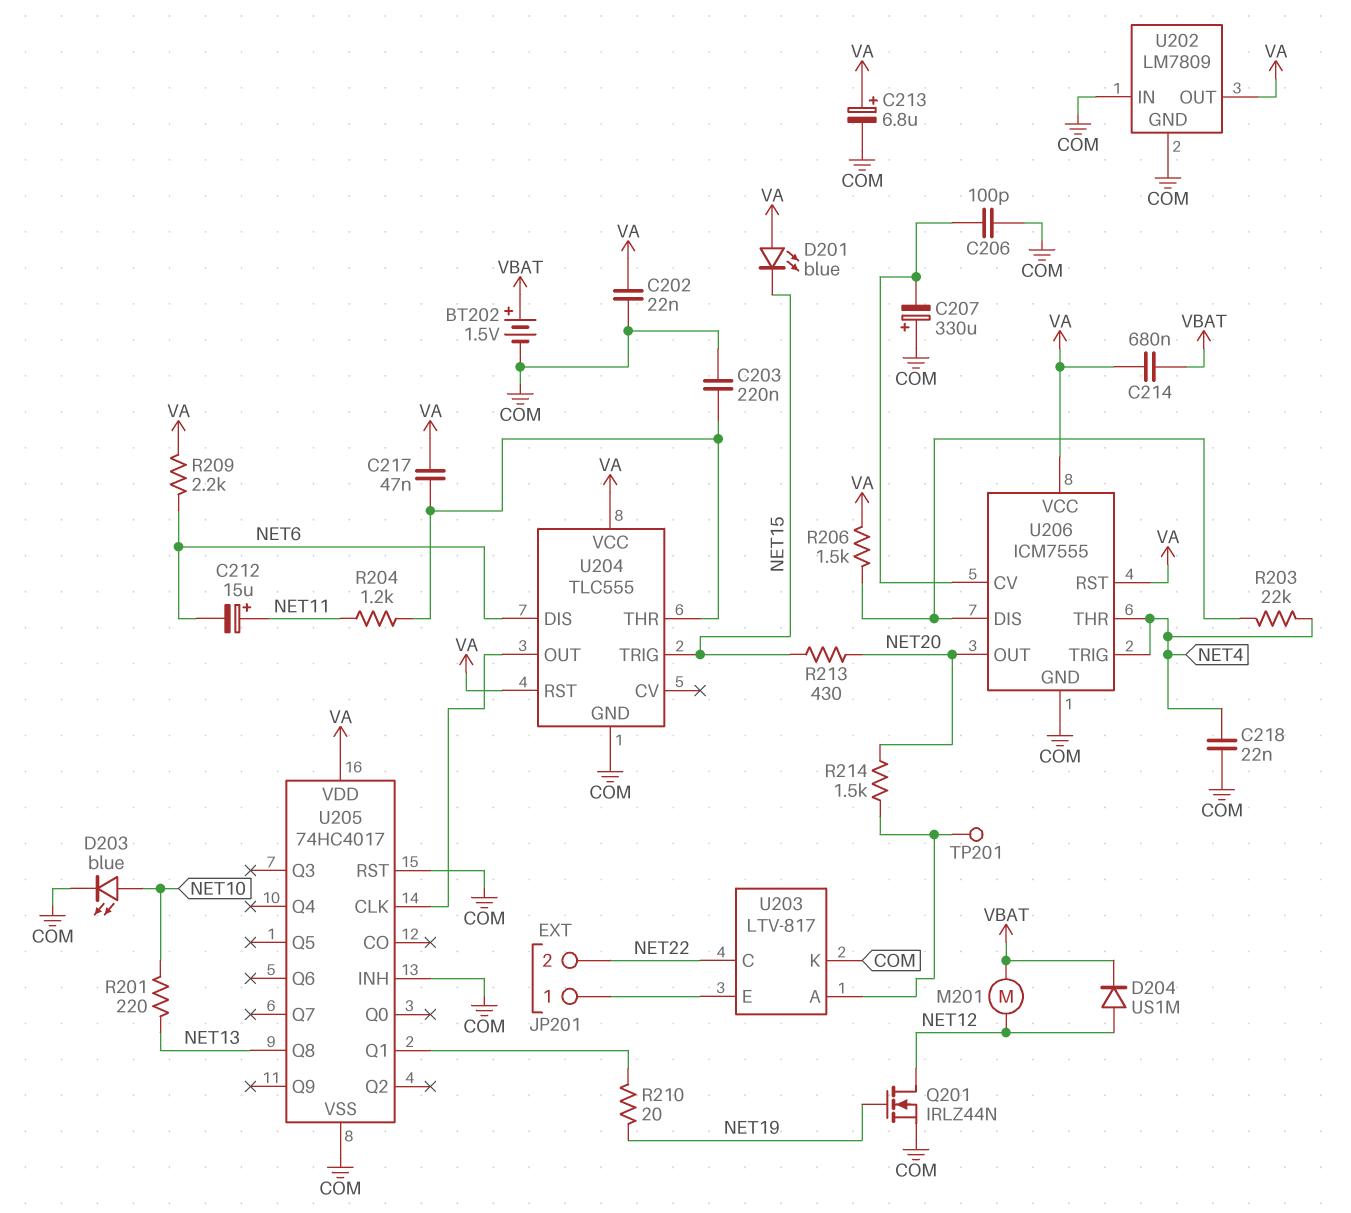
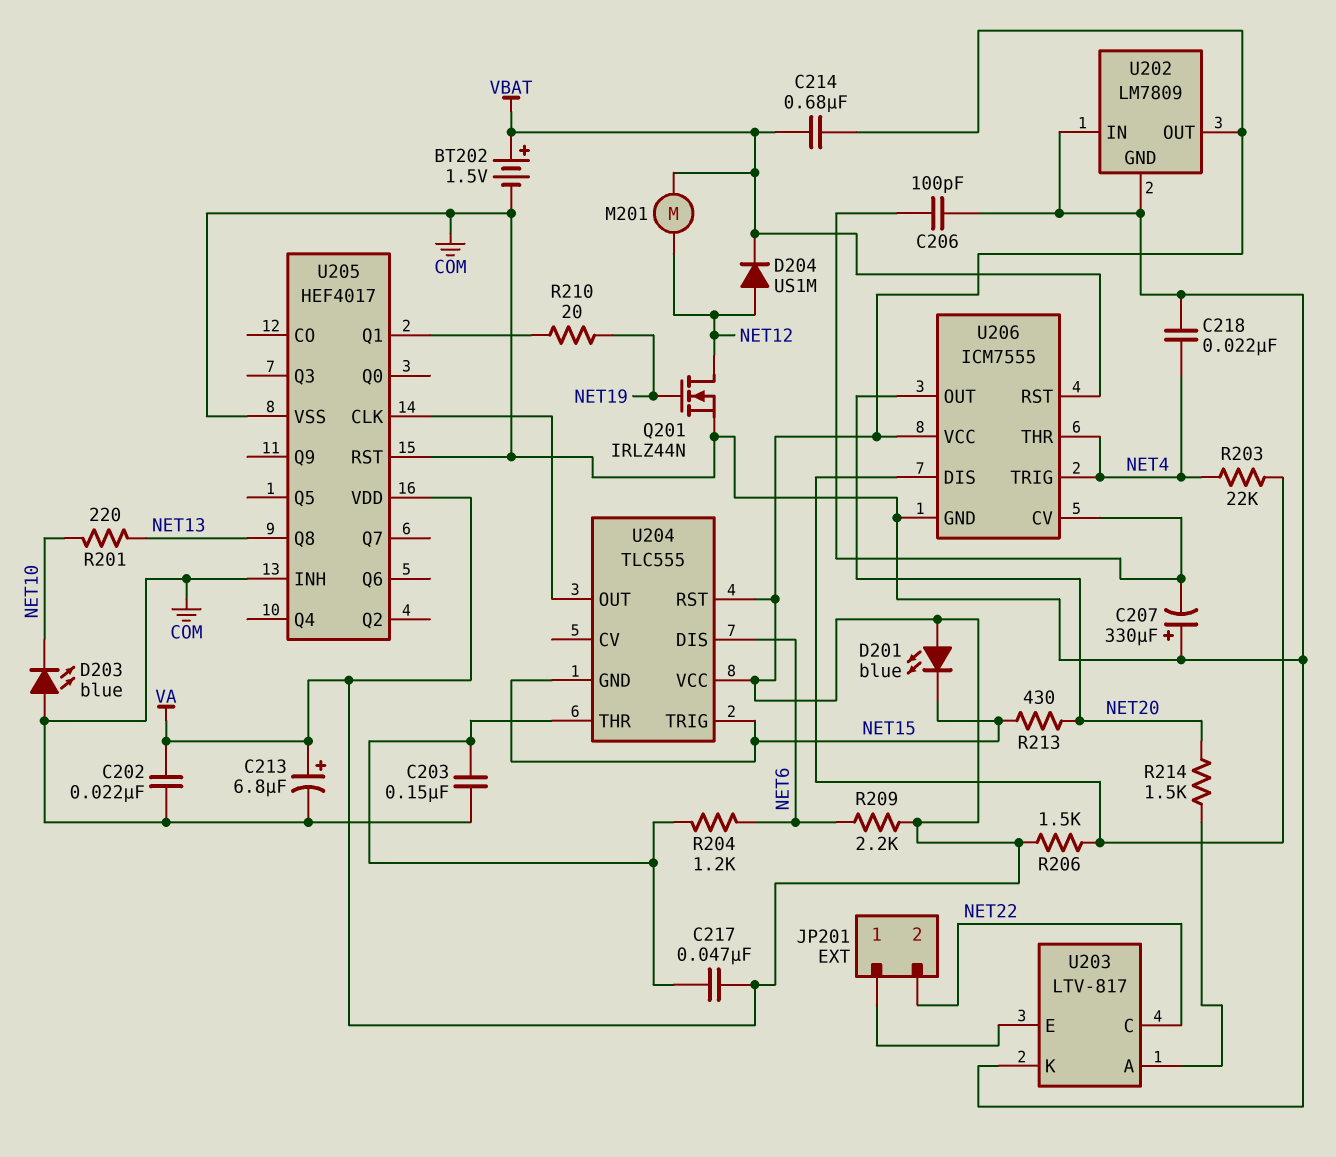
C203: 220nF (COM, U204/THR) -> 150nF (COM, U204/THR)
C212: 15uF (plus NET11, minus NET6) -> none
D203: LED blue (A NET10, K COM) -> LED blue (A COM, K NET10)
R204: 1.2k (NET11, U204/THR) -> 1.2k (NET6, U204/THR)
TP201: test point (U203/A) -> none
U204 pin GND: COM -> NET15
U205: 74HC4017 -> HEF4017
U206 pin RST: VA -> VBAT

